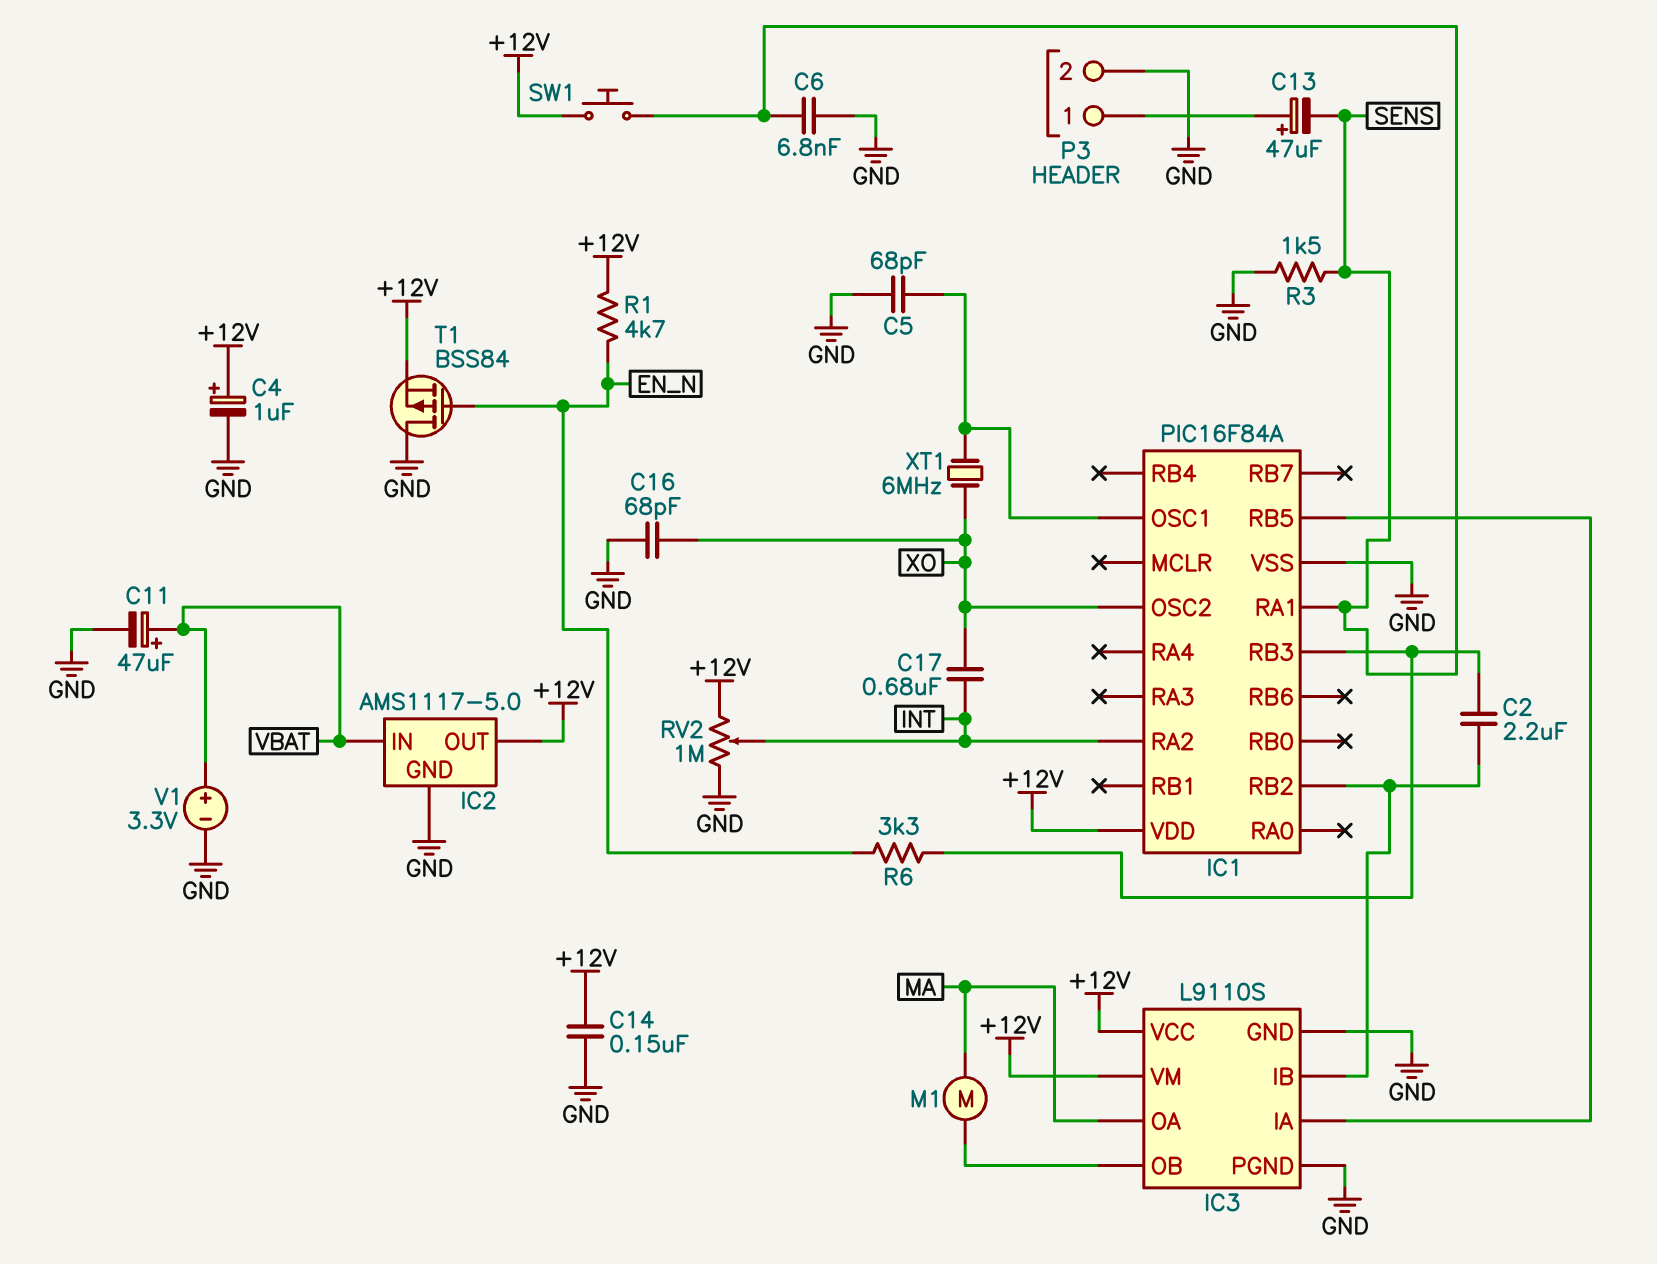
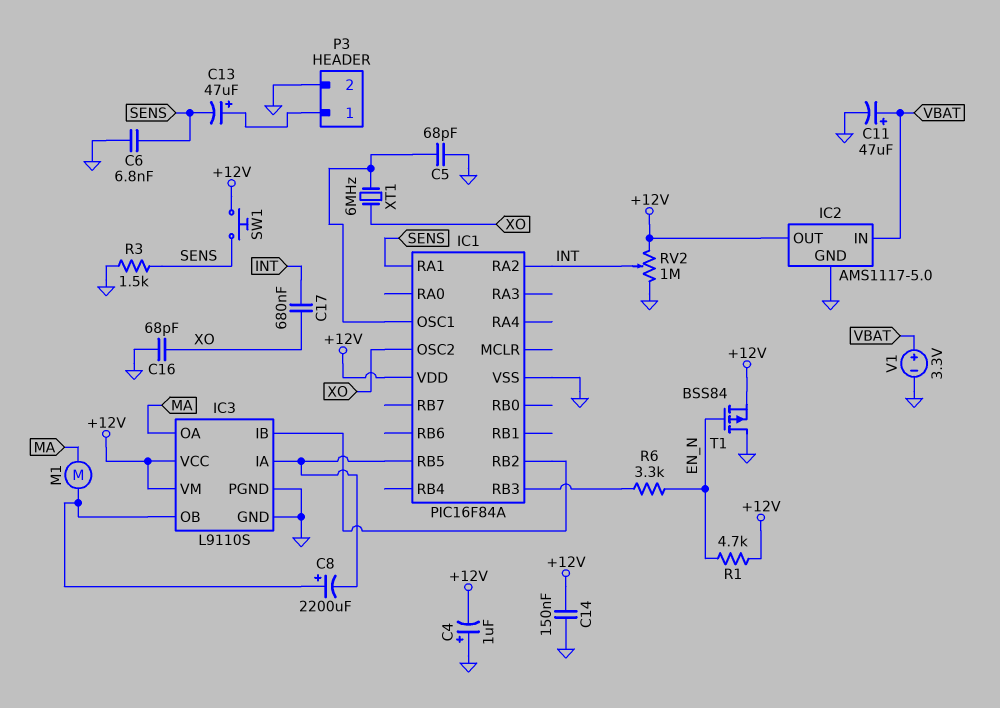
C2: 2.2uF (IC1/RB2, IC1/RB3) -> none
C4: 1uF (plus +12V, minus GND) -> 1uF (plus GND, minus +12V)
C8: none -> 2200uF (plus IC3/OB, minus IC1/RB5)

